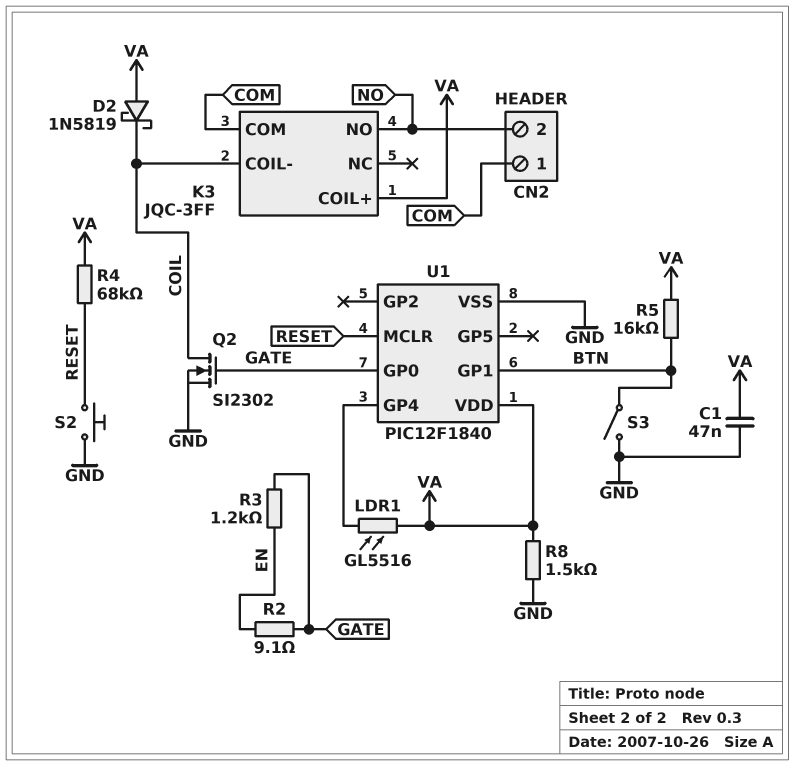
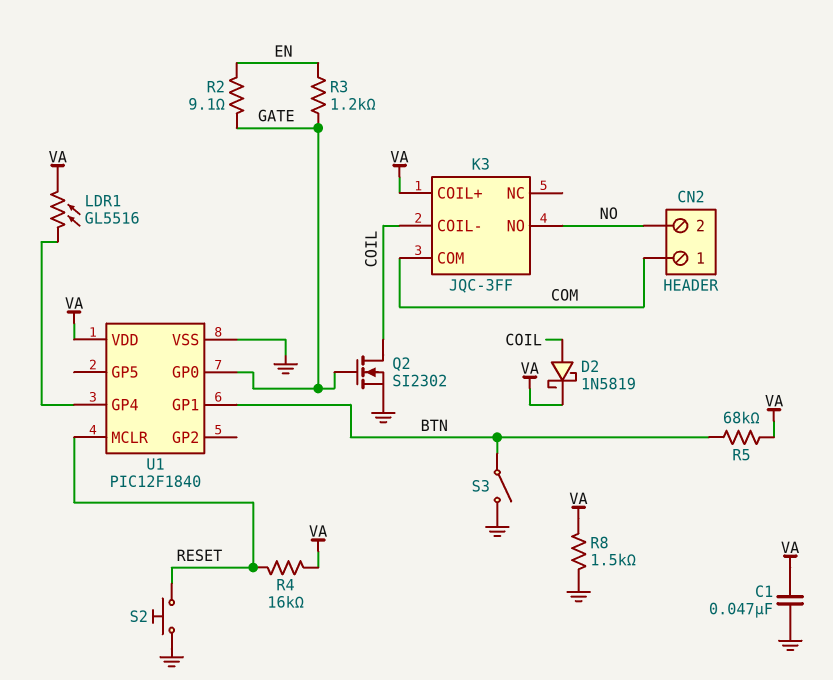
D2: schottky 1N5819 (A VA, K COIL) -> schottky 1N5819 (A COIL, K VA)
R4: 68k (RESET, VA) -> 16k (RESET, VA)
R5: 16k (BTN, VA) -> 68k (BTN, VA)

